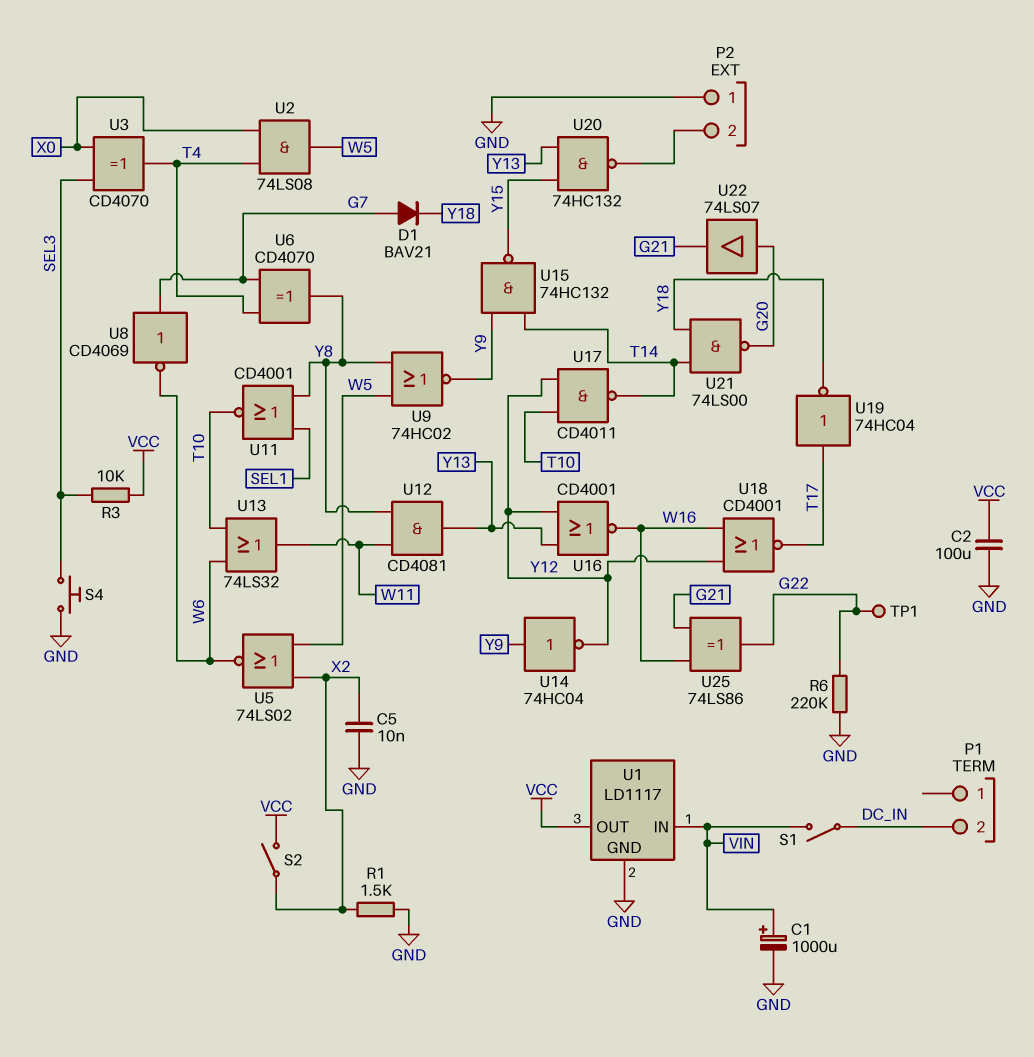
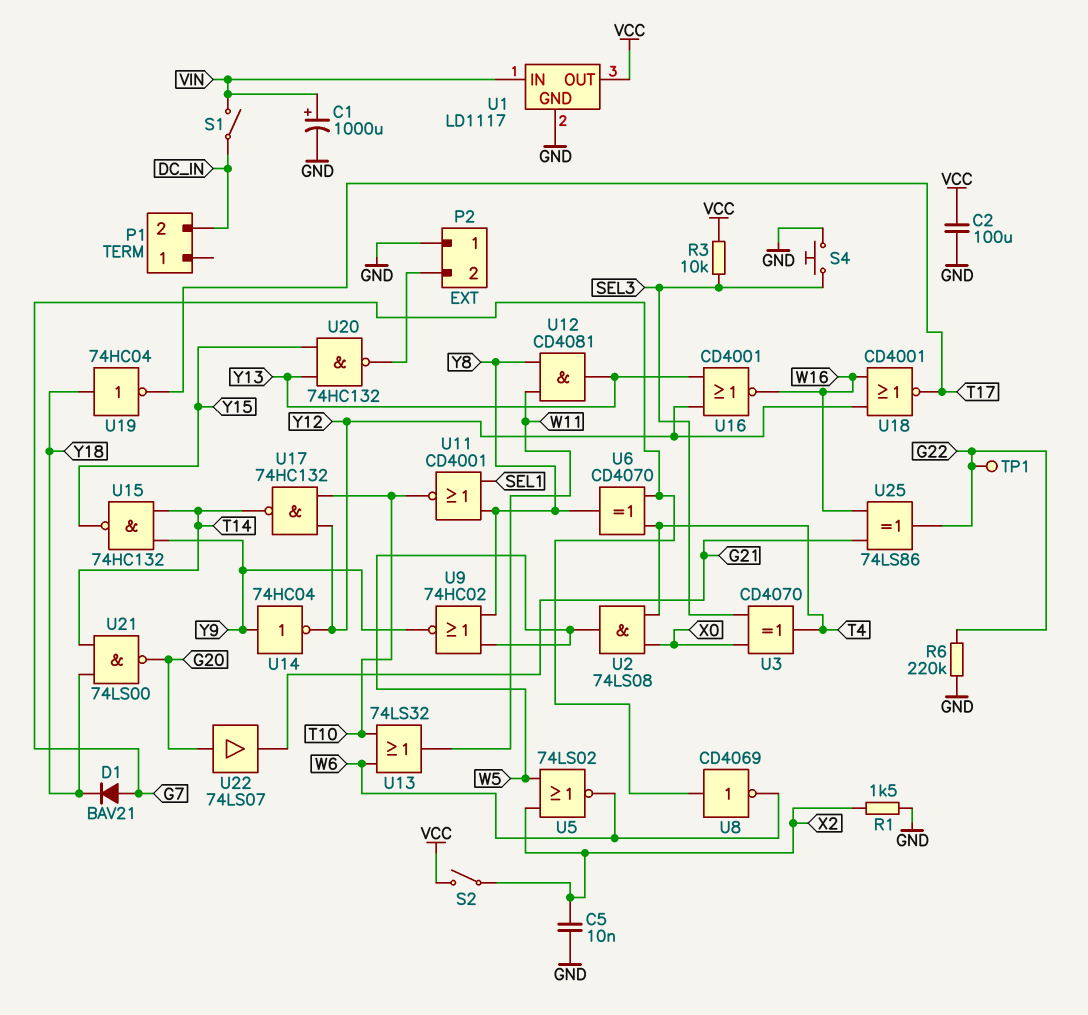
U17: NAND CD4011 (in T10, in Y12, out T14) -> NAND 74HC132 (in T10, in Y12, out T14)
U19: NOT 74HC04 (in T17, out Y18) -> NOT 74HC04 (in Y18, out T17)

